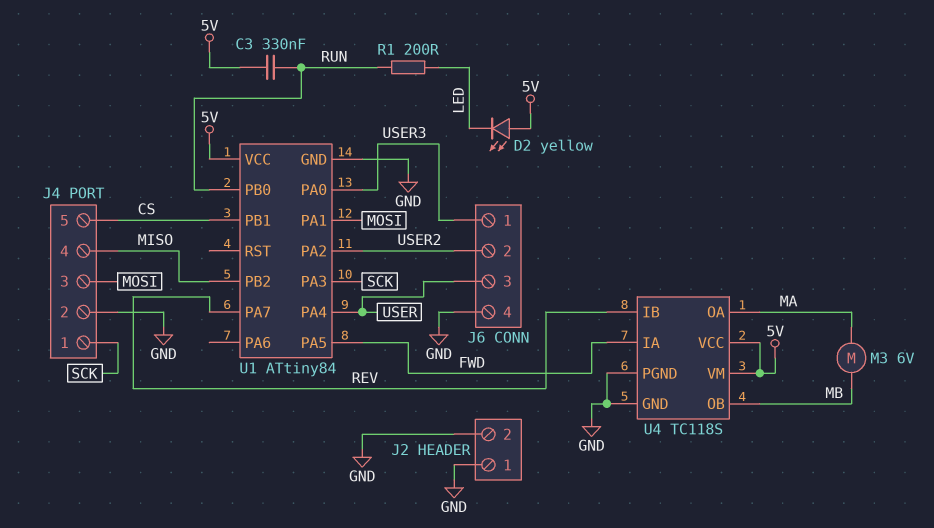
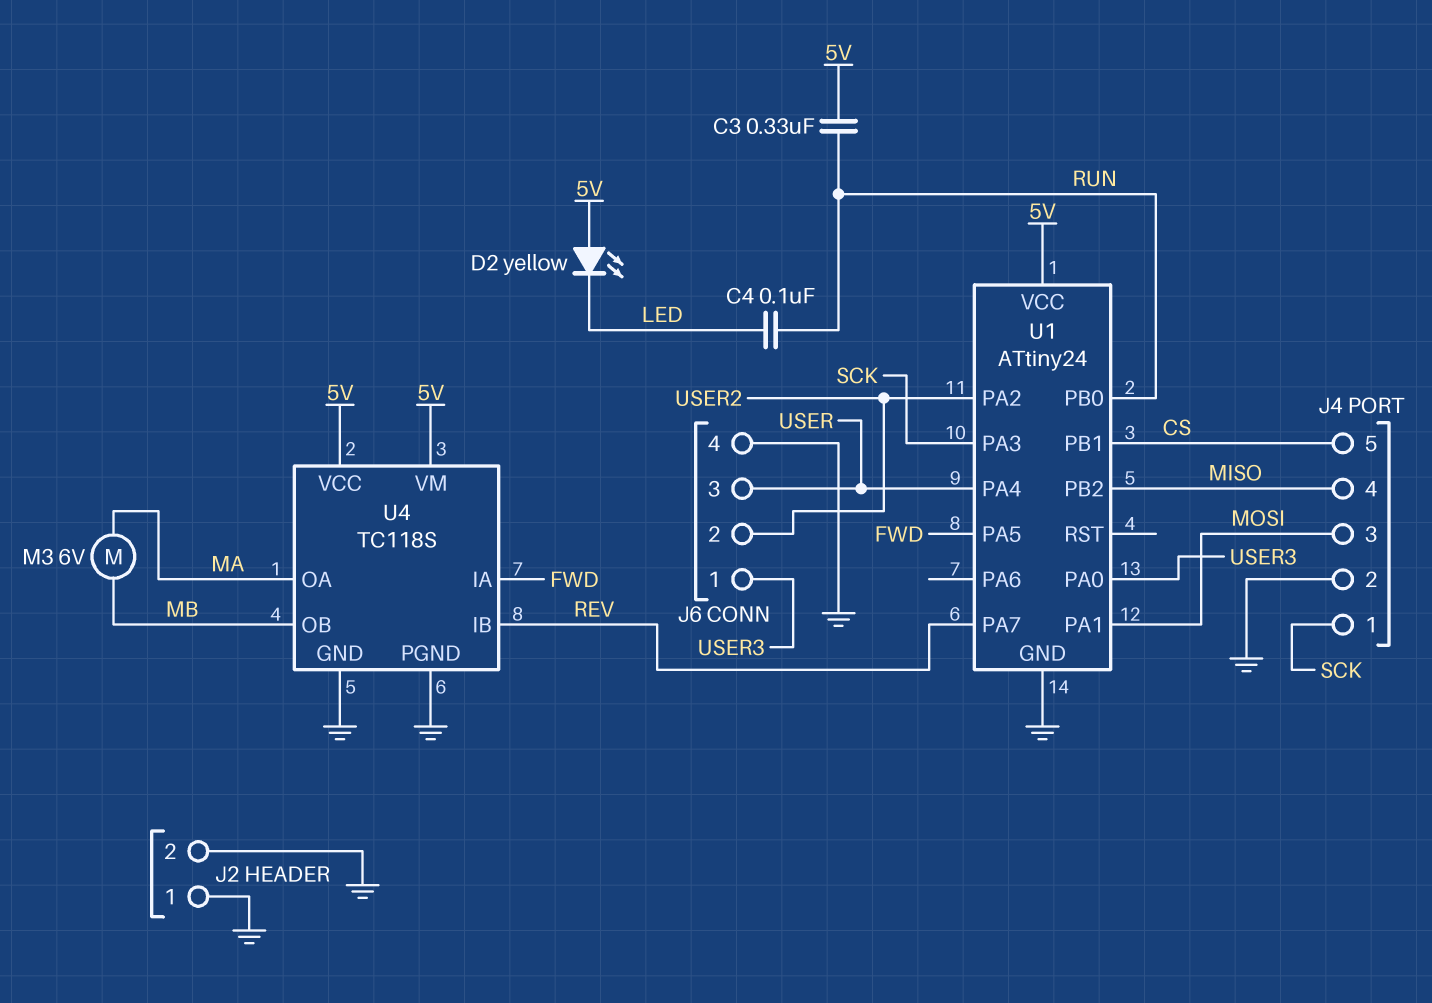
C4: none -> 100nF (LED, RUN)
R1: 200 (LED, RUN) -> none
U1: ATtiny84 -> ATtiny24

